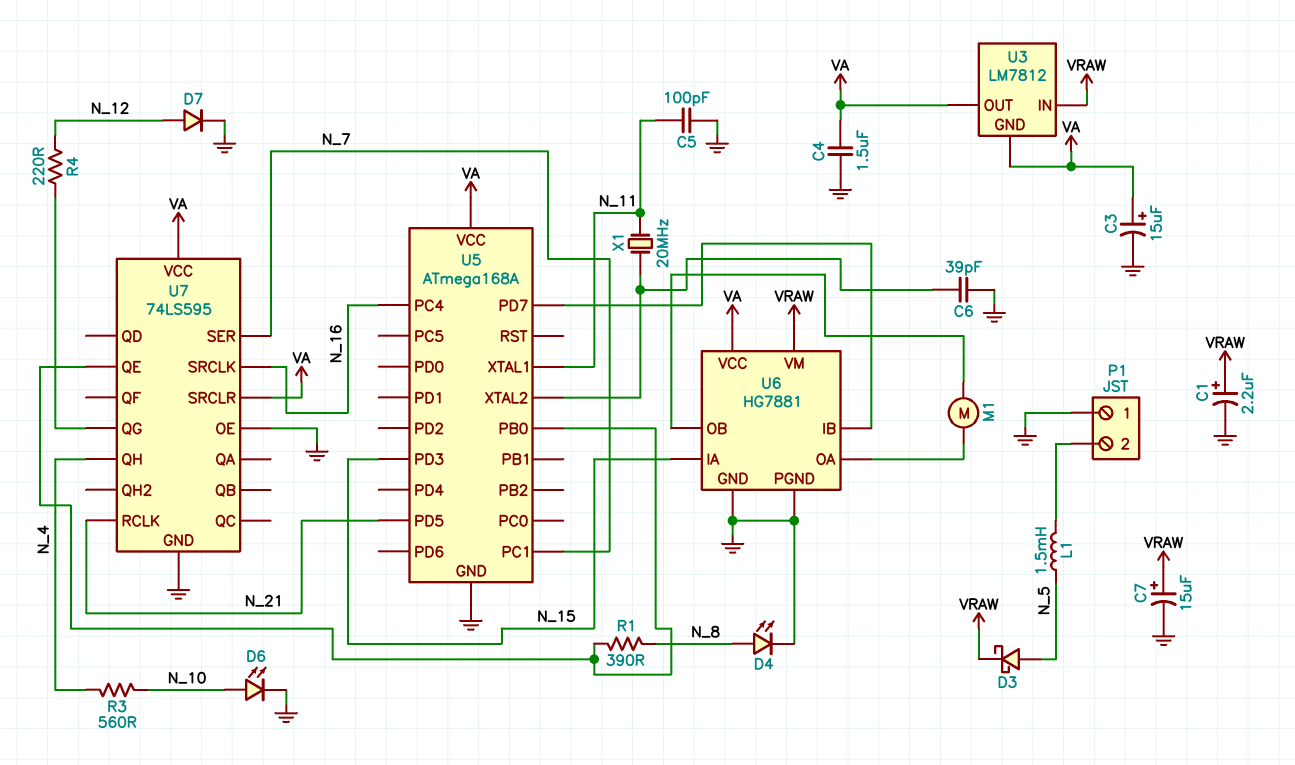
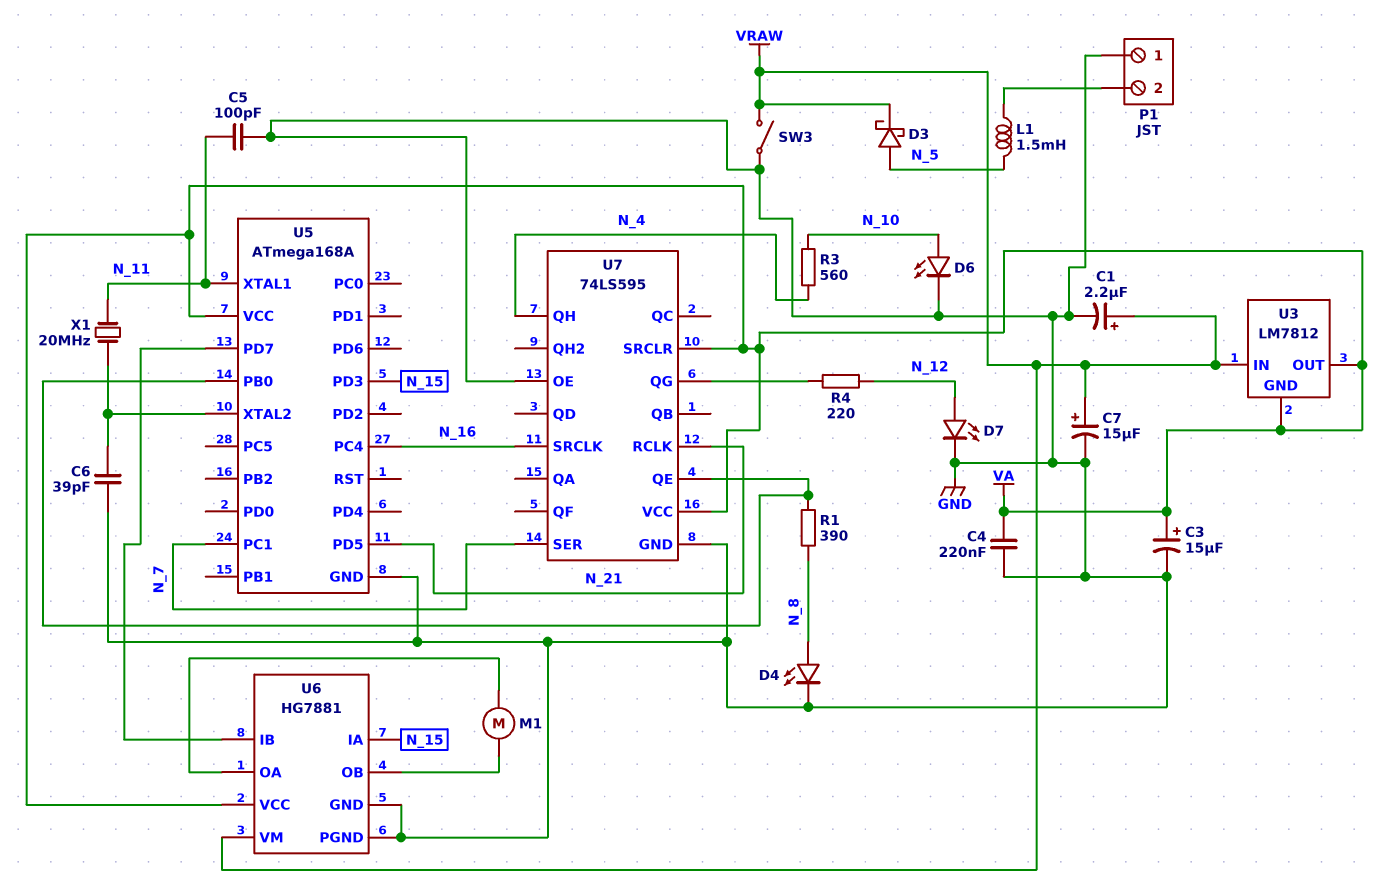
C4: 1.5uF (GND, VA) -> 220nF (GND, VA)
D7: diode (A N_12, K GND) -> LED (A N_12, K GND)
SW3: none -> switch (GND, VRAW)

